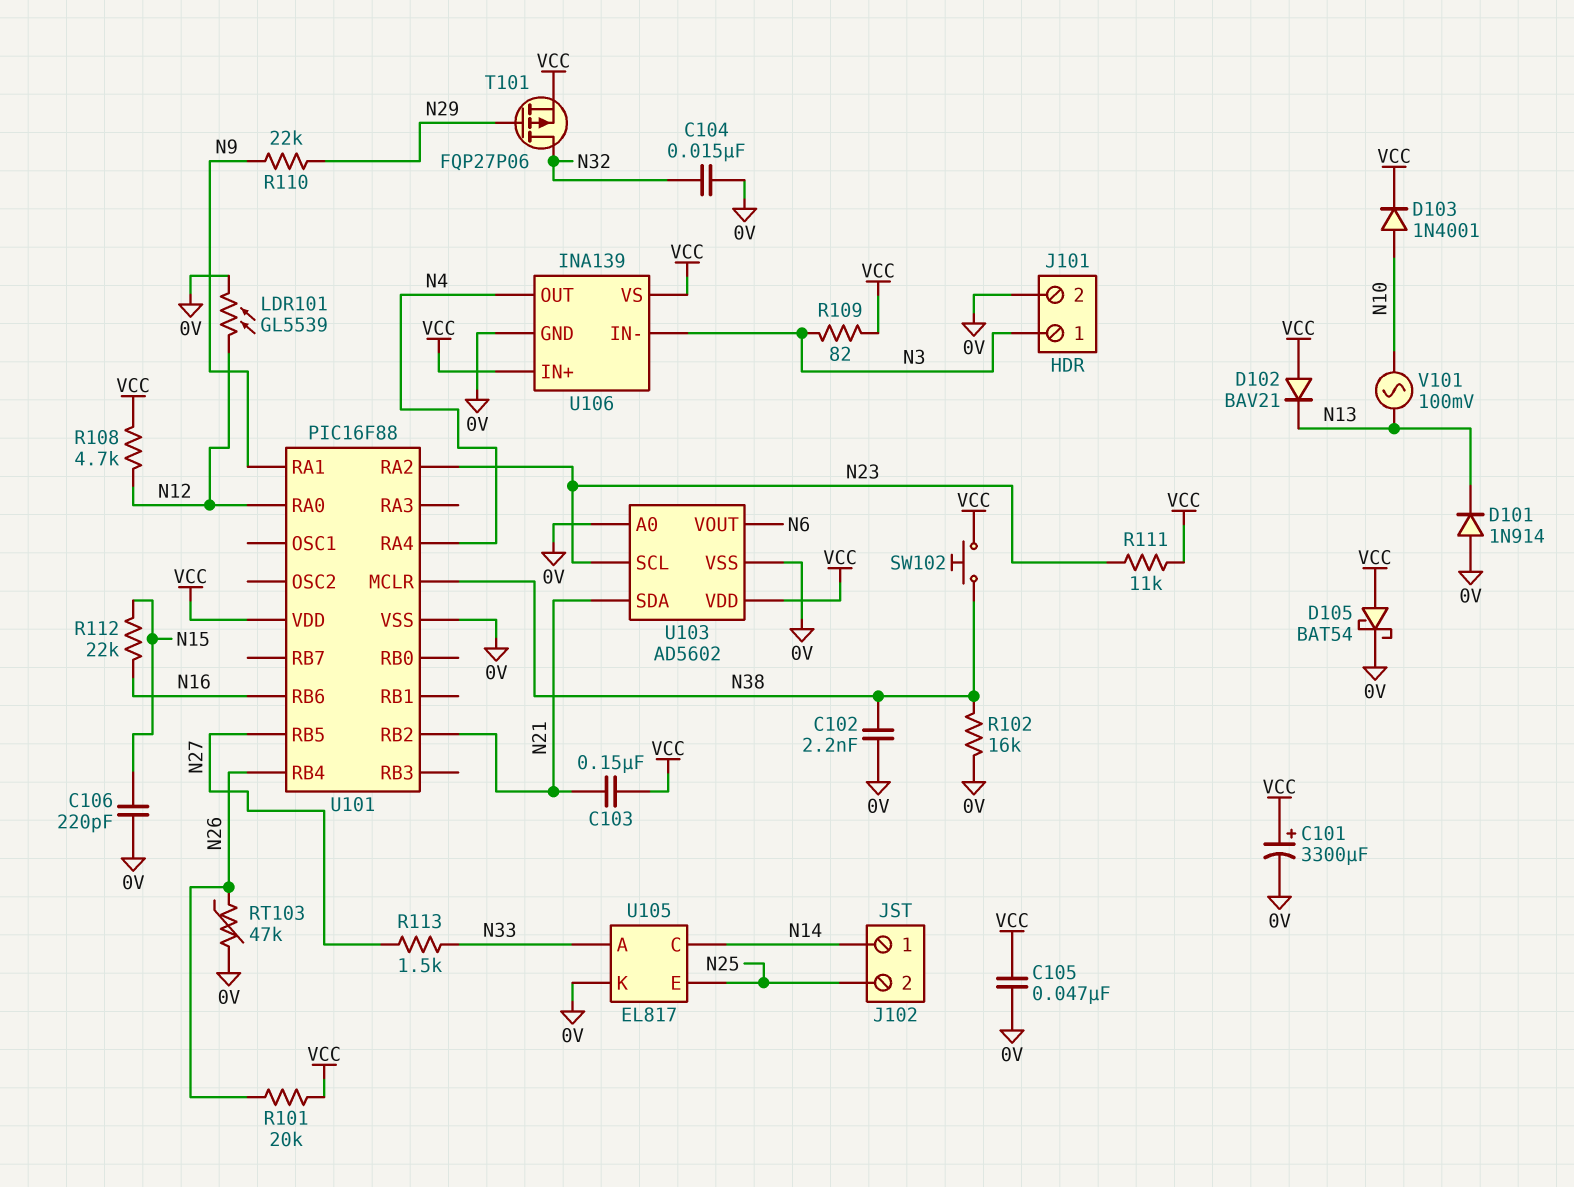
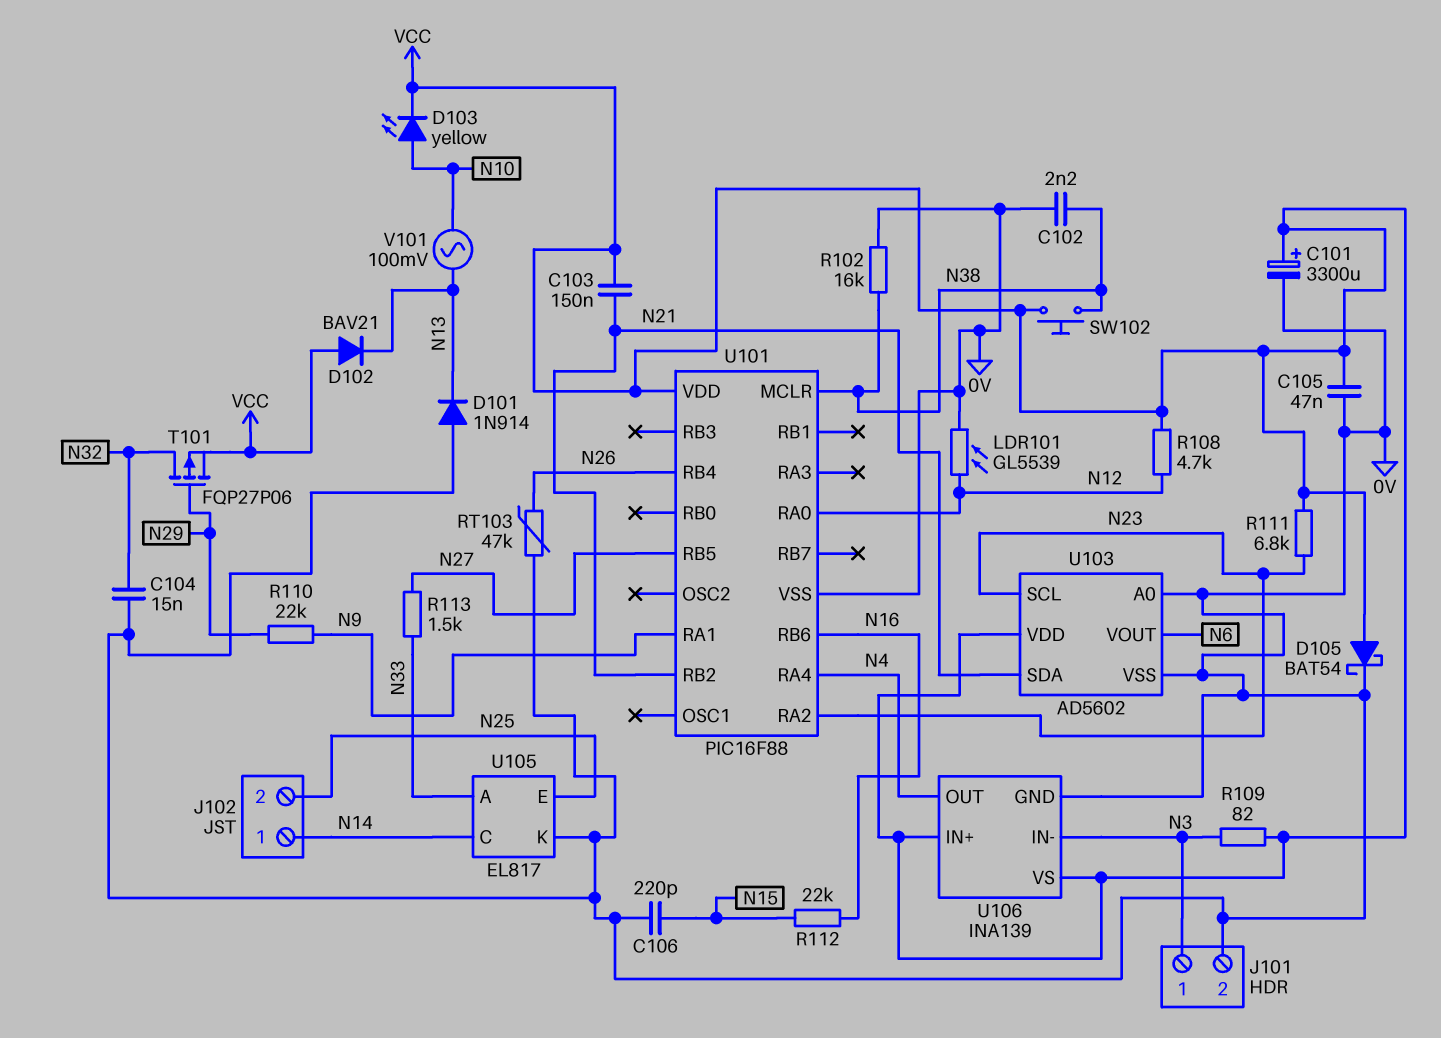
D103: diode 1N4001 (A N10, K VCC) -> LED yellow (A N10, K VCC)
R101: 20k (N26, VCC) -> none
R111: 11k (N23, VCC) -> 6.8k (N23, VCC)

